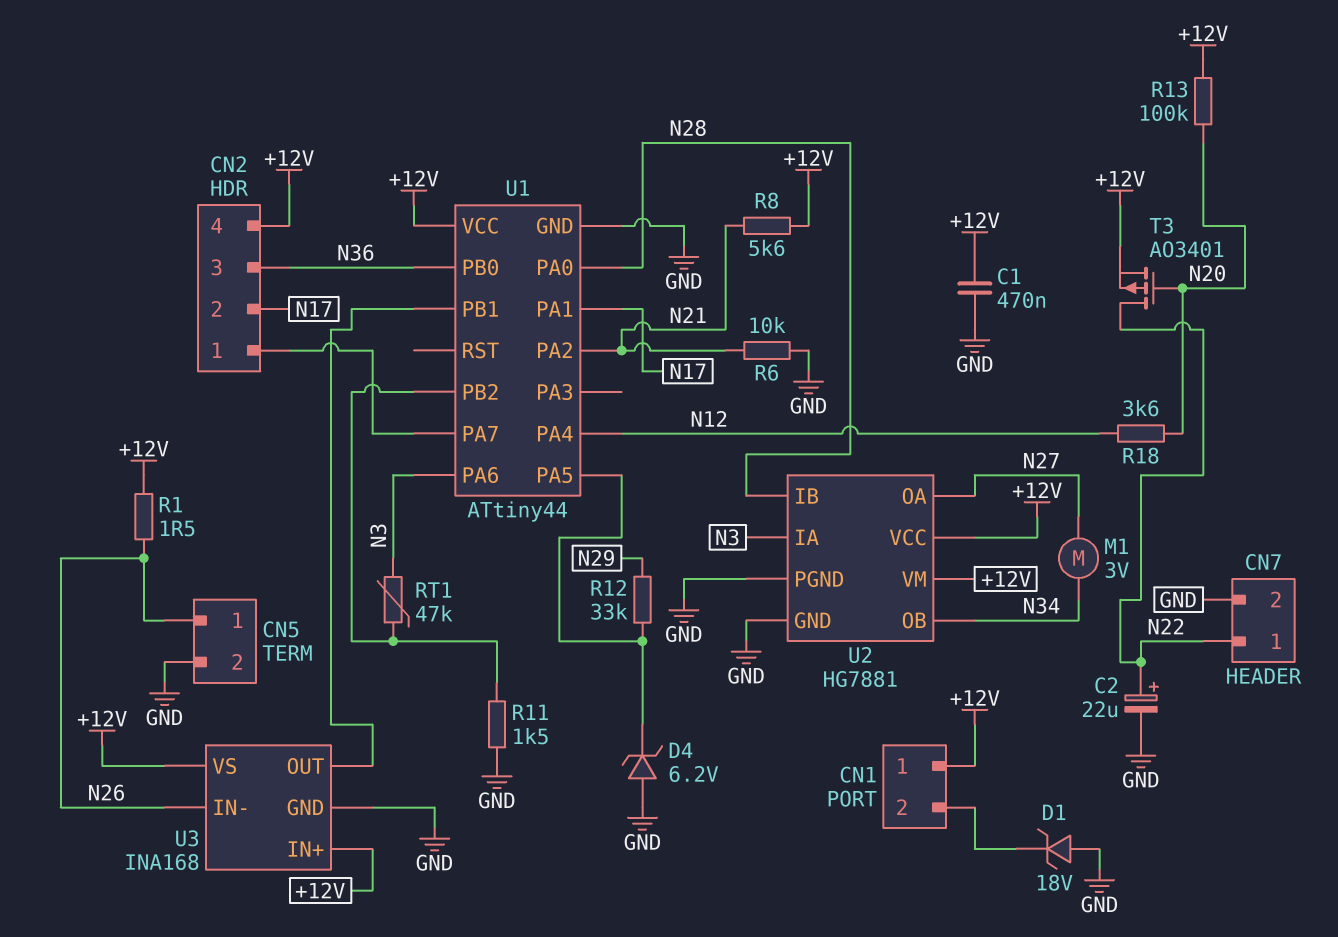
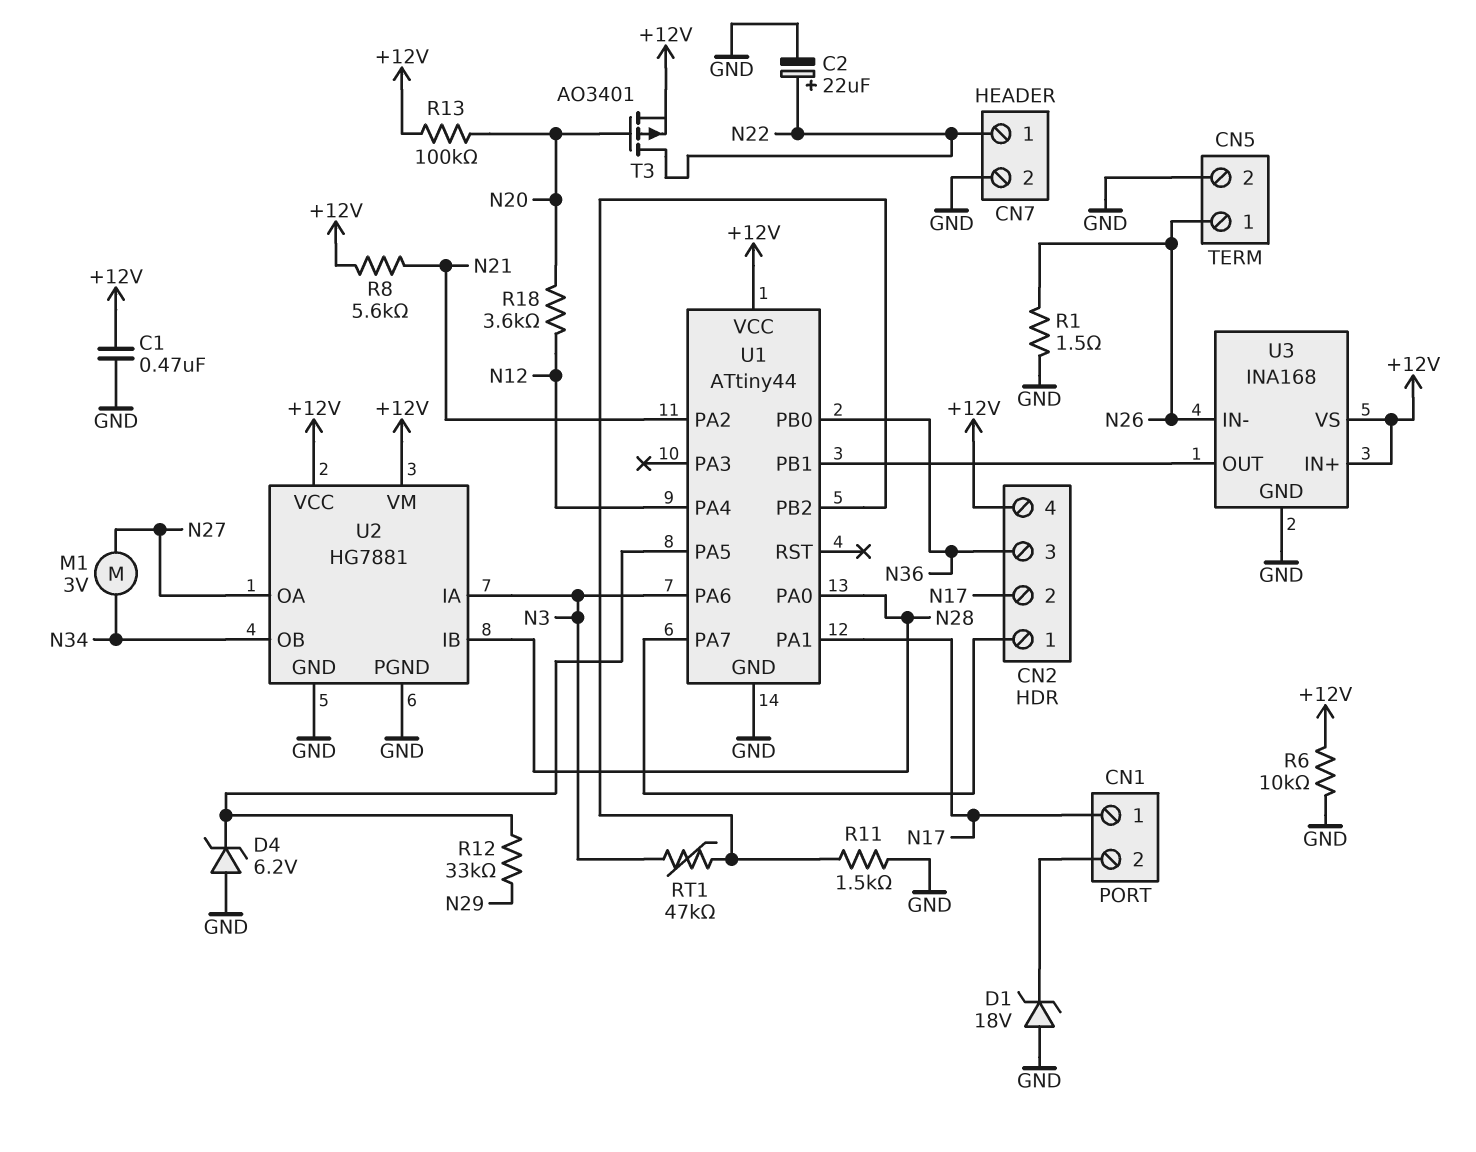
CN1 pin 1: +12V -> N17
R1: 1.5 (+12V, N26) -> 1.5 (GND, N26)
R6: 10k (GND, N21) -> 10k (+12V, GND)

